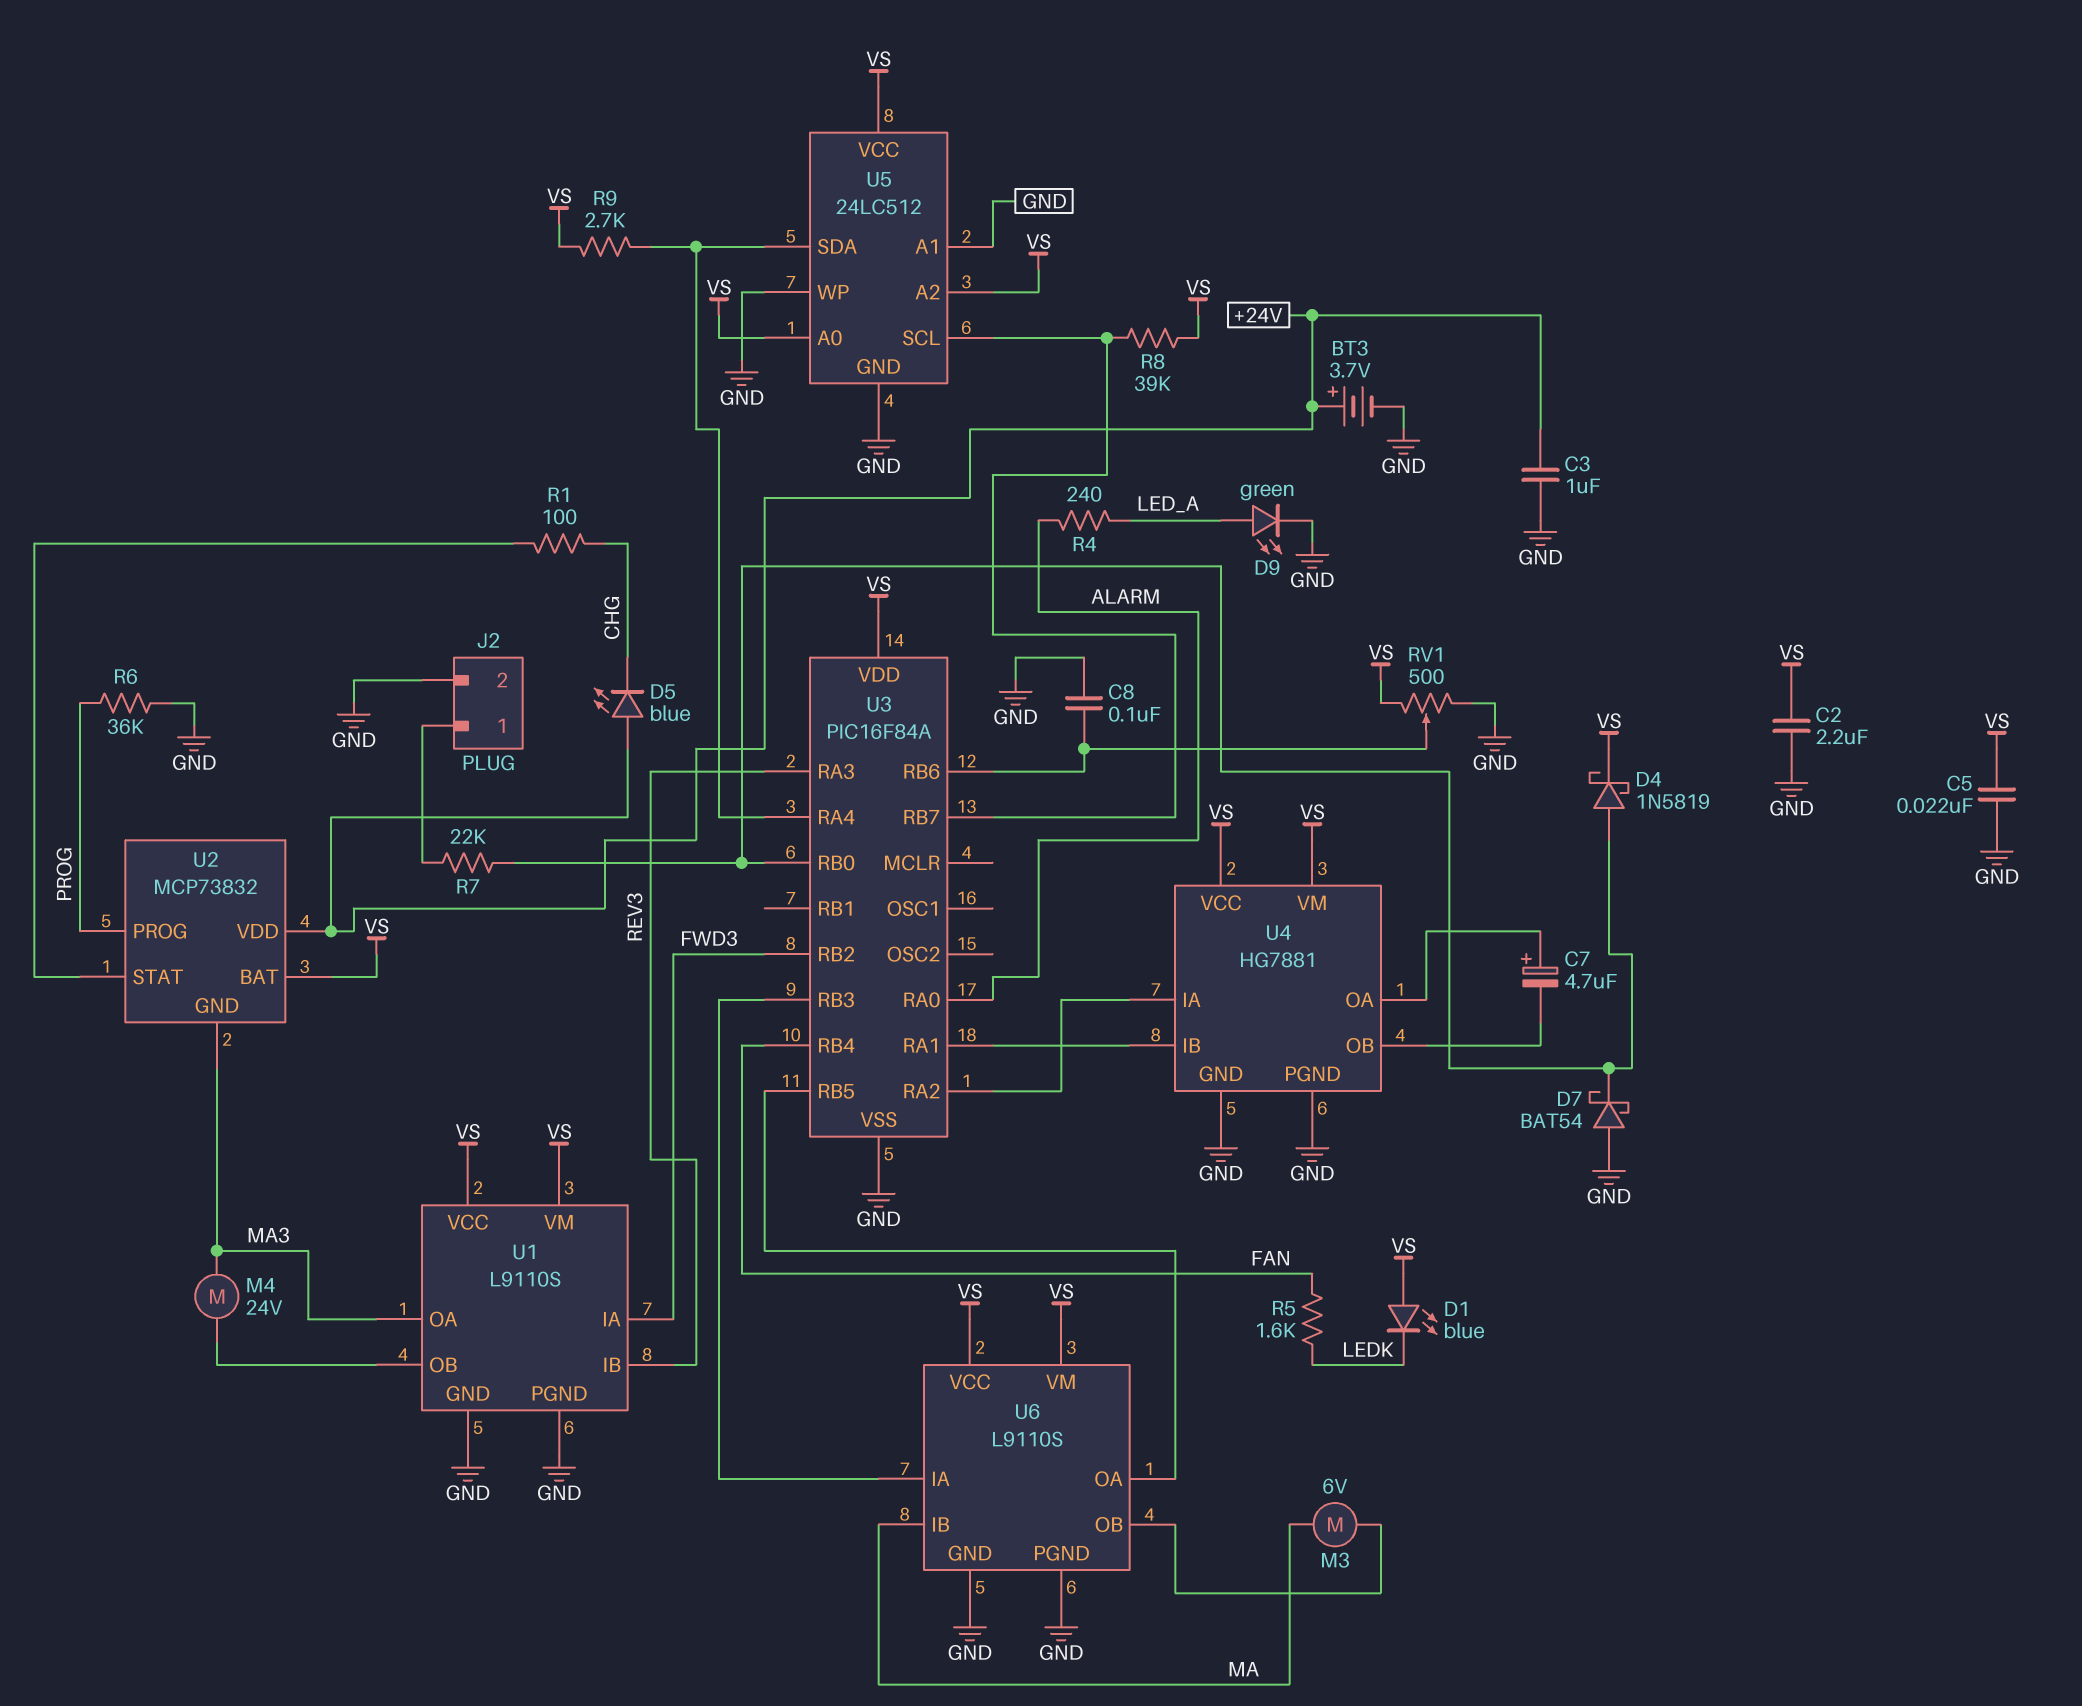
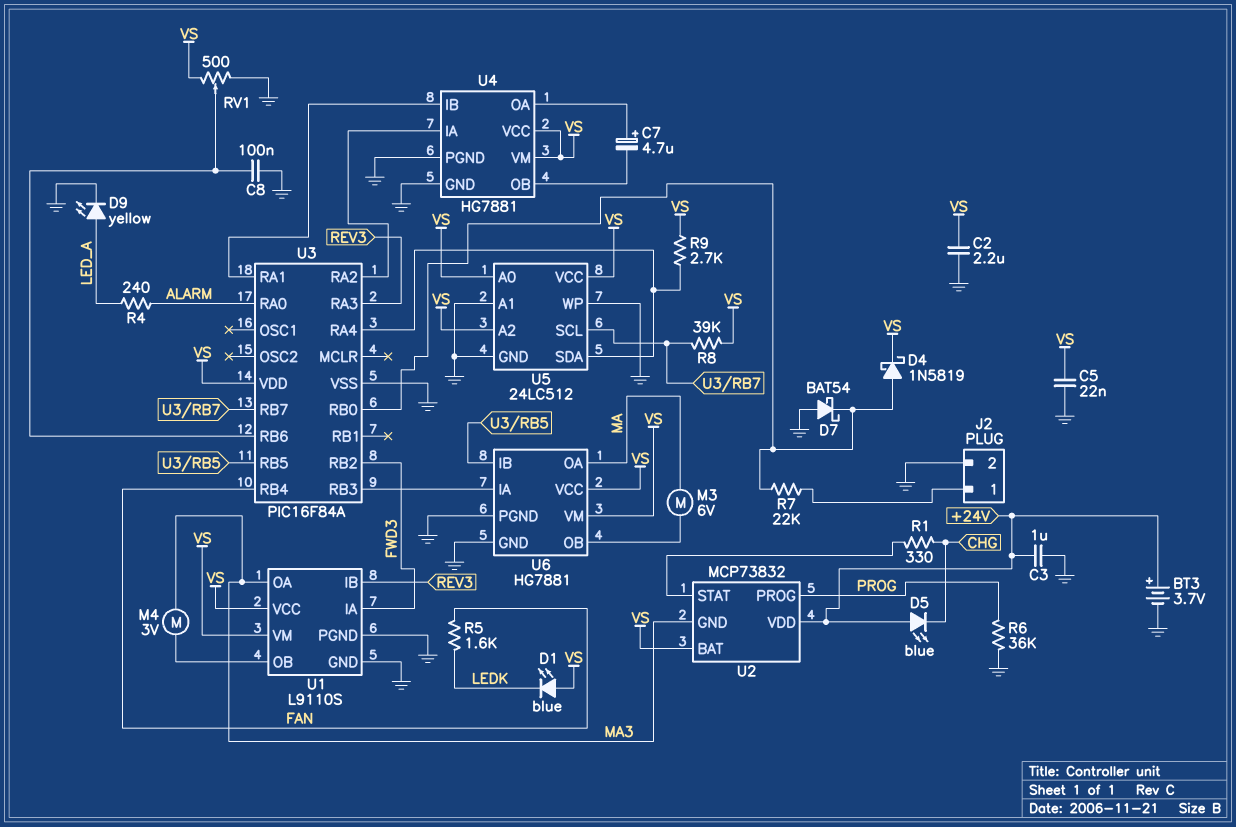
D9: LED green (A LED_A, K GND) -> LED yellow (A LED_A, K GND)
M4: motor 24V (MA3, U1/OB) -> motor 3V (MA3, U1/OB)
R1: 100 (CHG, U2/STAT) -> 330 (CHG, U2/STAT)
U6: L9110S -> HG7881
U6 pin IB: MA -> U3/RB5
U6 pin OA: U3/RB5 -> MA

